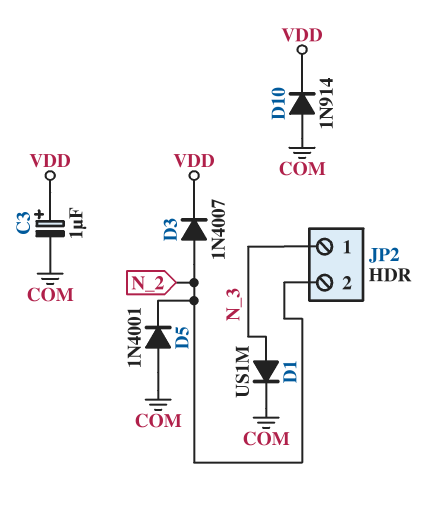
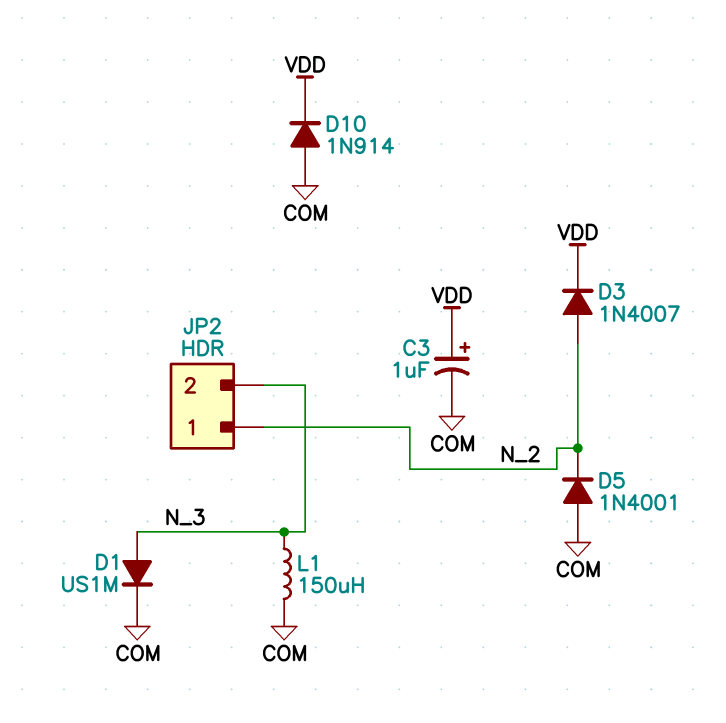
JP2 pin 1: N_3 -> N_2
JP2 pin 2: N_2 -> N_3
L1: none -> 150uH (COM, N_3)

